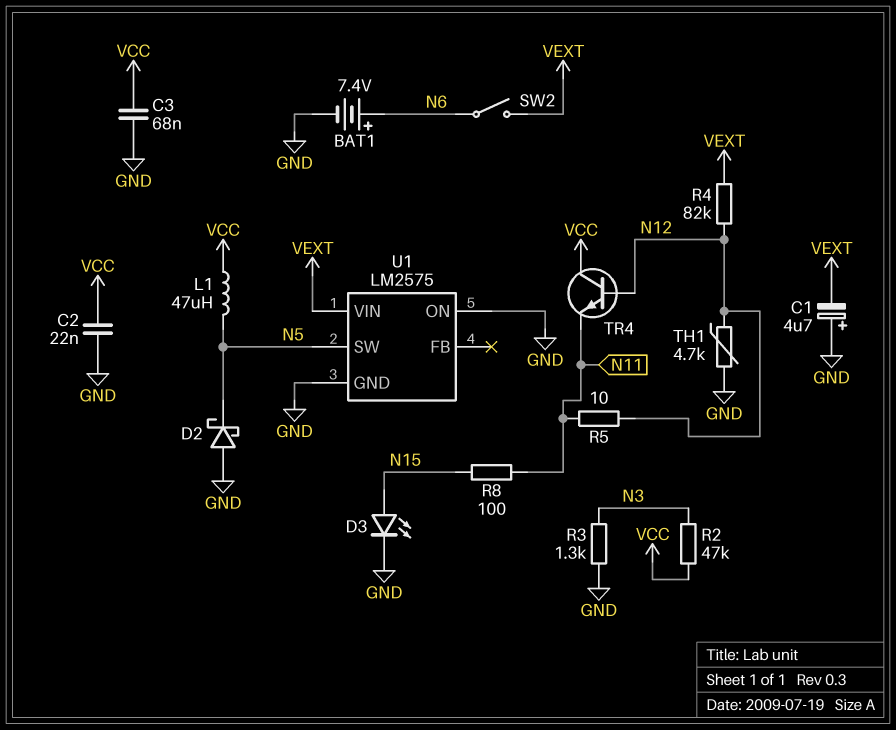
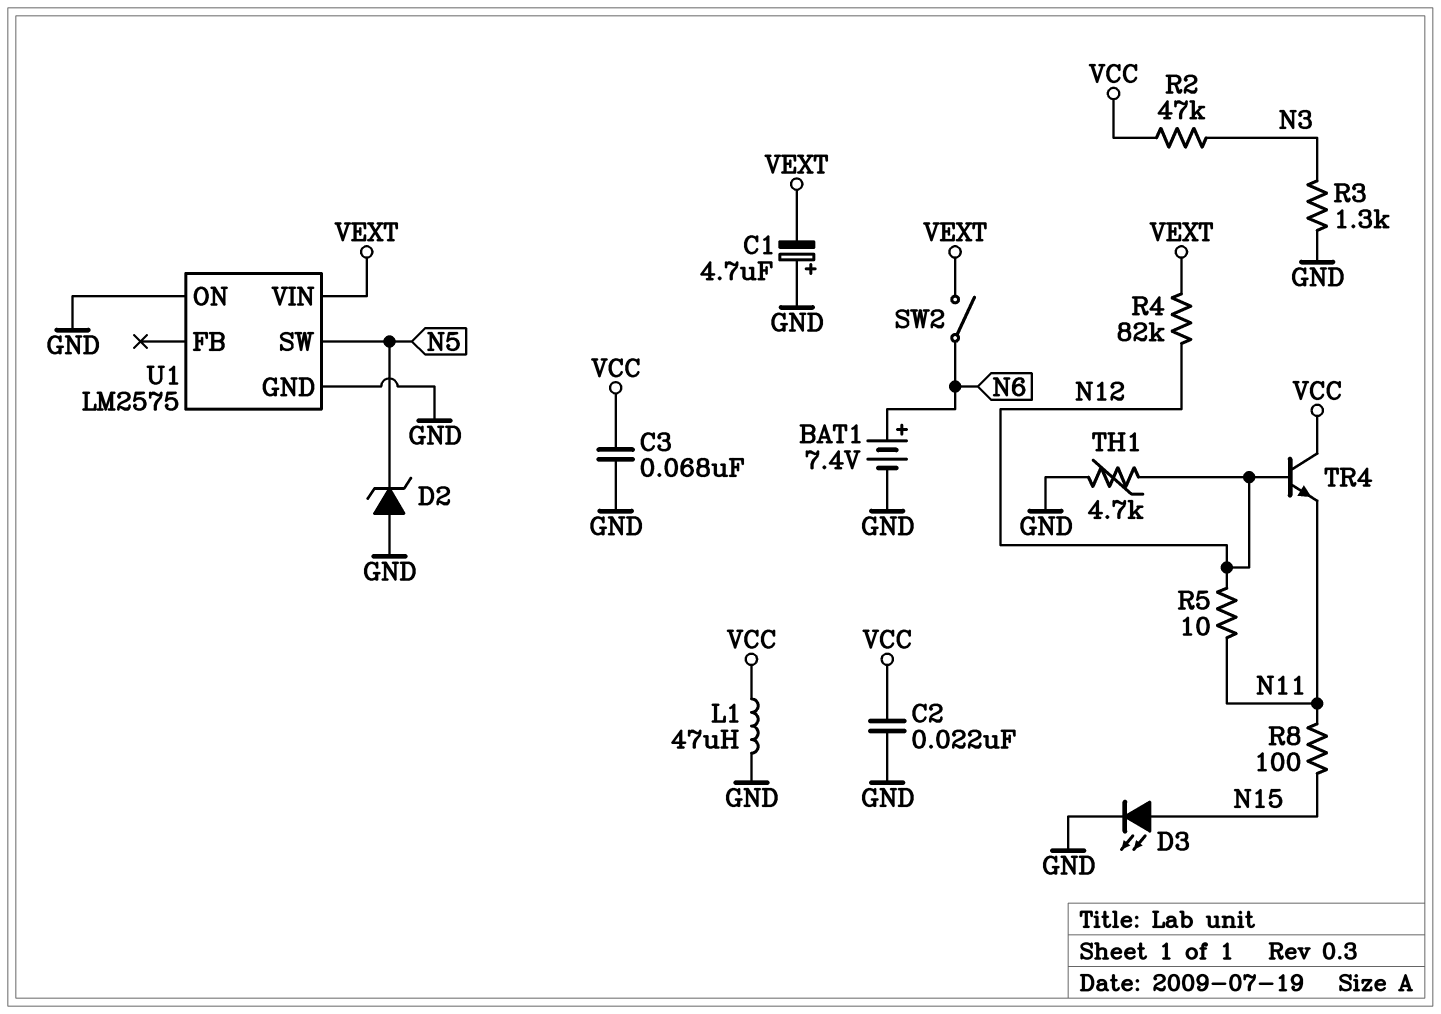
D2: schottky (A GND, K N5) -> zener (A GND, K N5)
L1: 47uH (N5, VCC) -> 47uH (GND, VCC)

